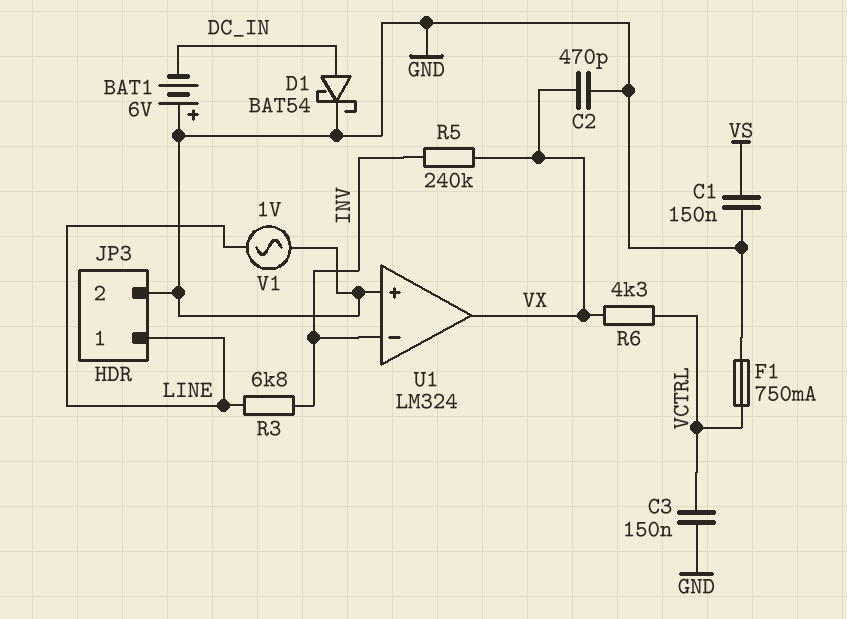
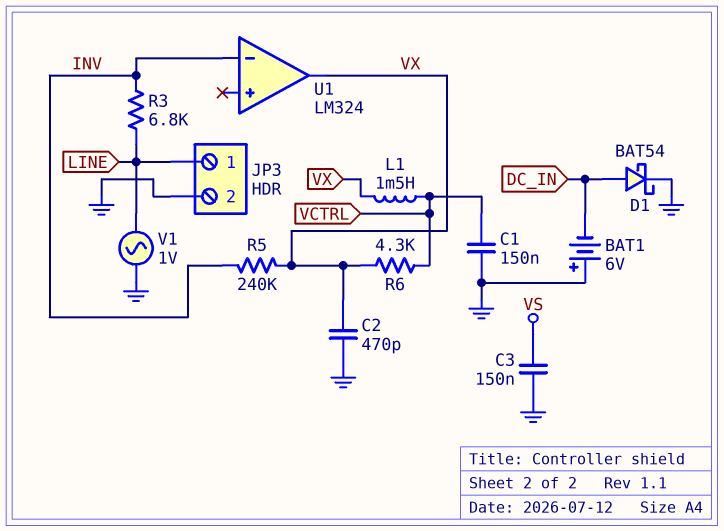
C1: 150nF (GND, VS) -> 150nF (GND, VCTRL)
C3: 150nF (GND, VCTRL) -> 150nF (GND, VS)
F1: 750mA (GND, VCTRL) -> none
L1: none -> 1.5mH (VCTRL, VX)
U1 pin in+: GND -> none

